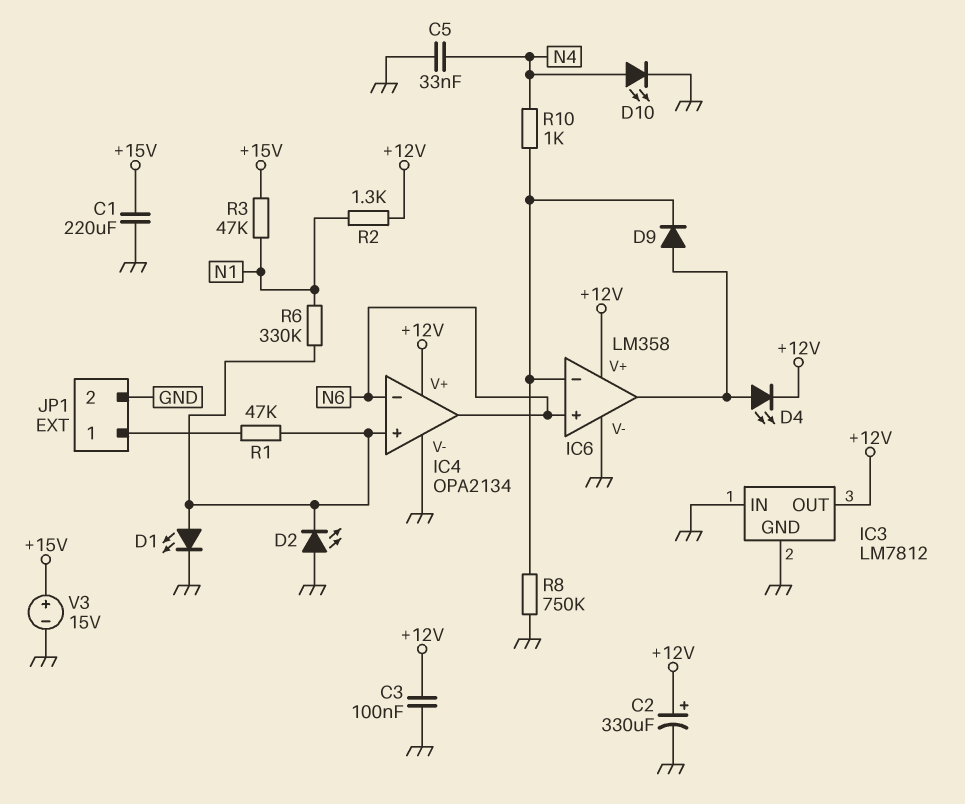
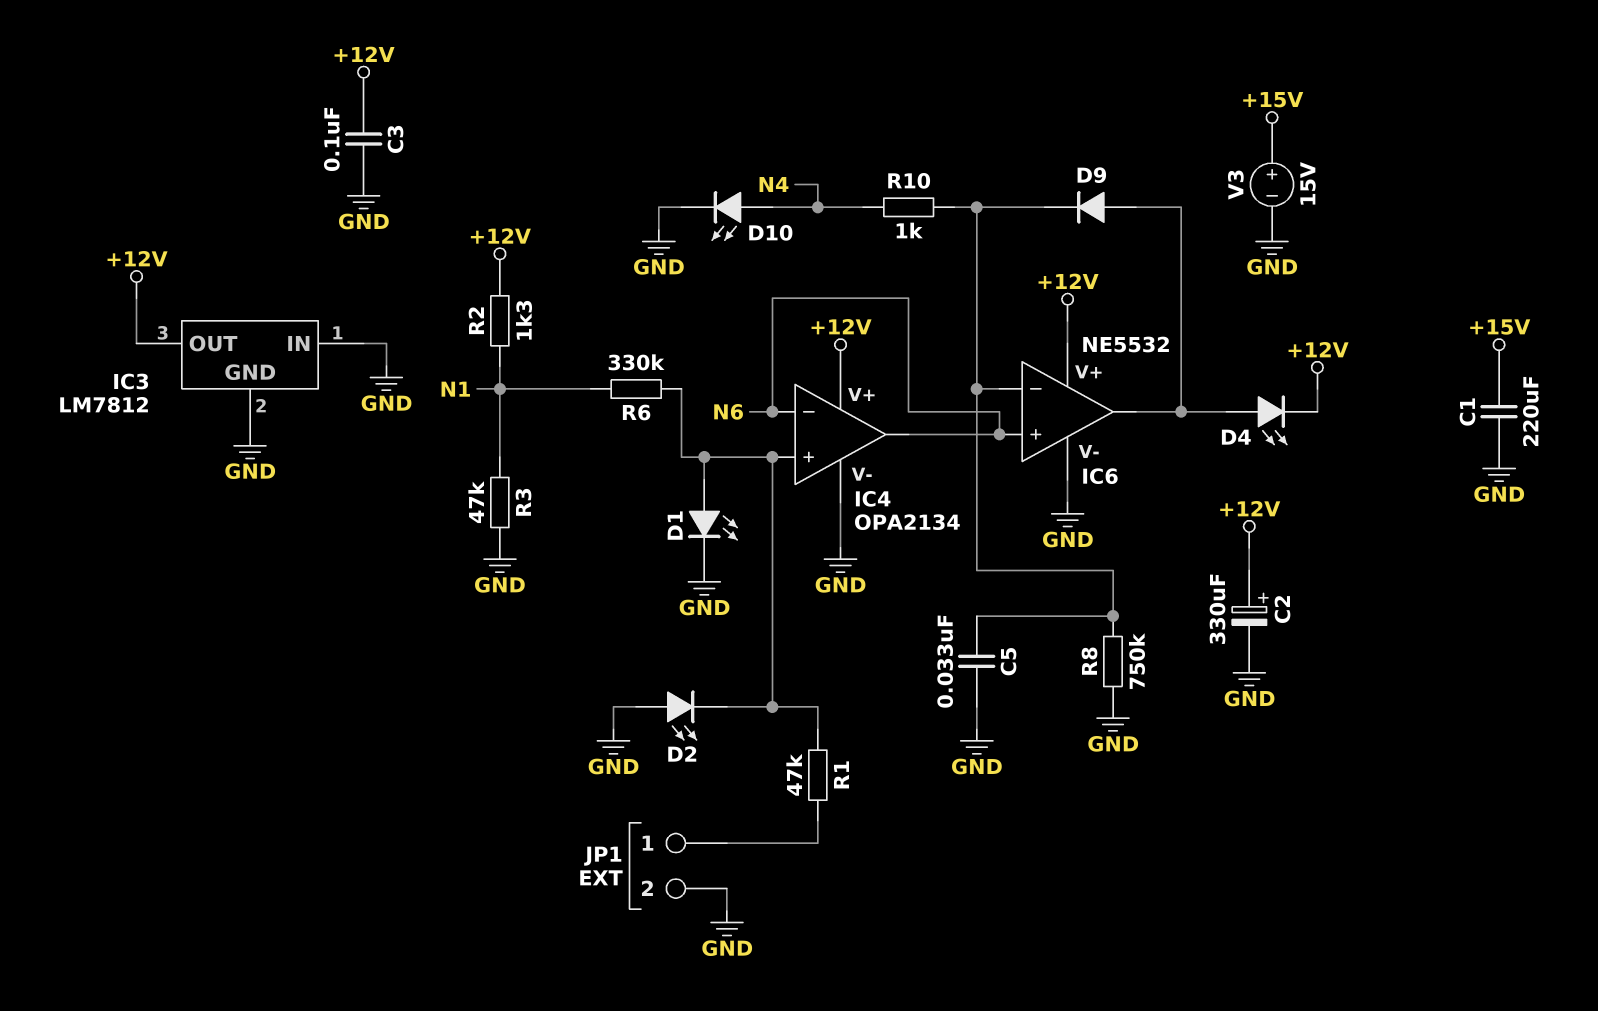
C5: 33nF (GND, N4) -> 33nF (GND, IC6/in-)
IC6: LM358 -> NE5532
R3: 47k (+15V, N1) -> 47k (GND, N1)

